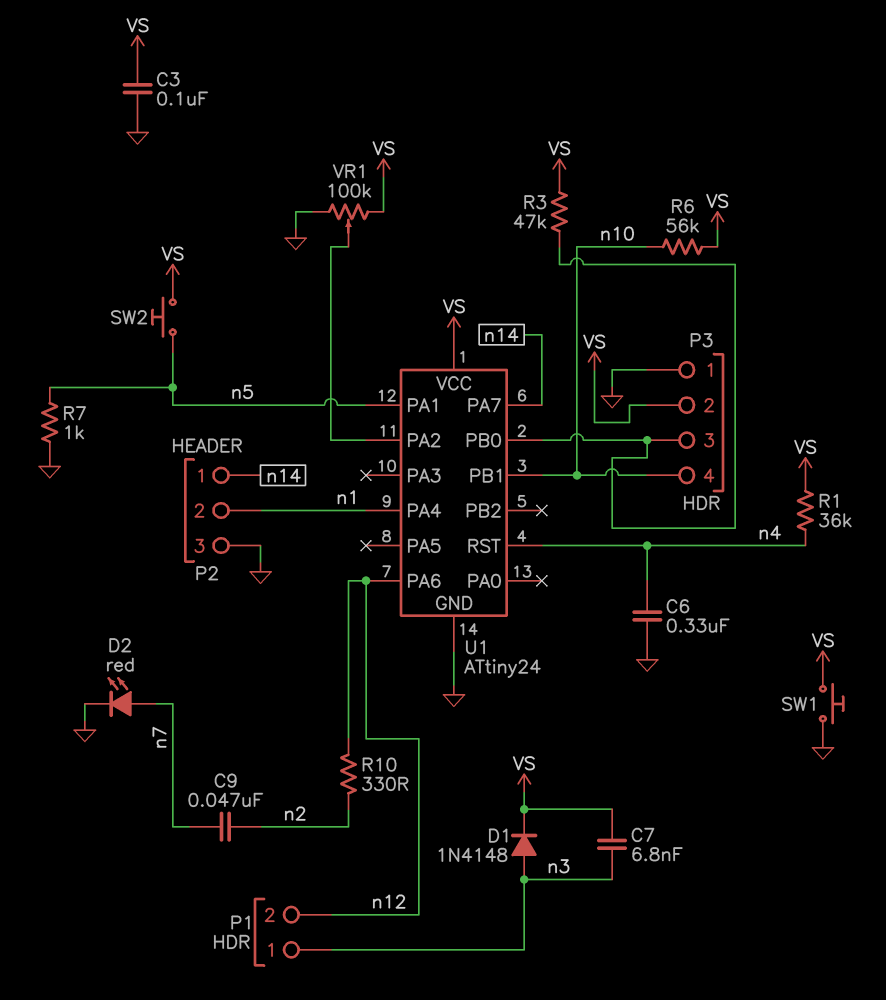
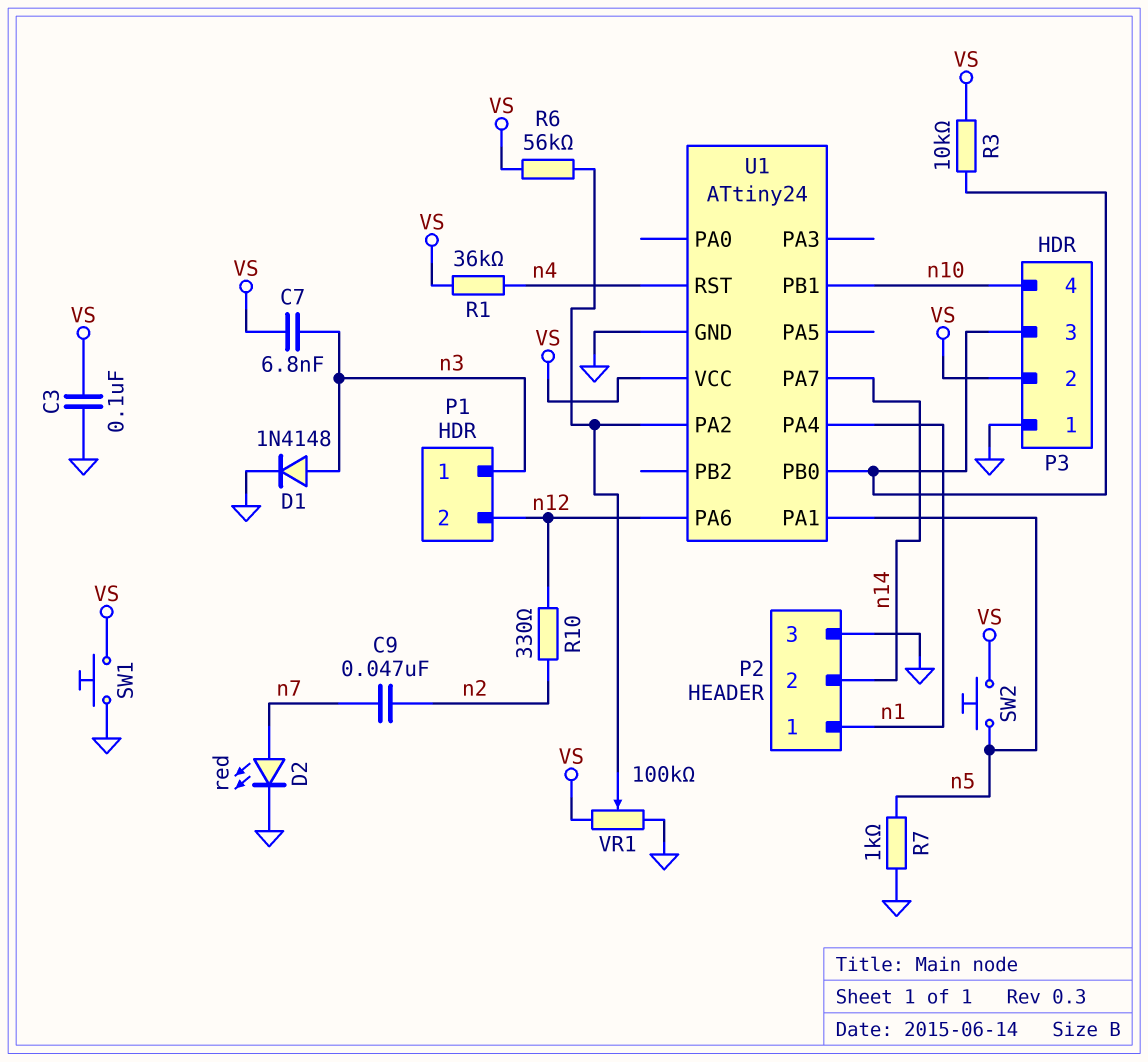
C6: 330nF (GND, n4) -> none
D1: diode 1N4148 (A n3, K VS) -> diode 1N4148 (A n3, K GND)
P2 pin 1: n14 -> n1
P2 pin 2: n1 -> n14
R3: 47k (P3/3, VS) -> 10k (P3/3, VS)
R6: 56k (VS, n10) -> 56k (U1/PA2, VS)

